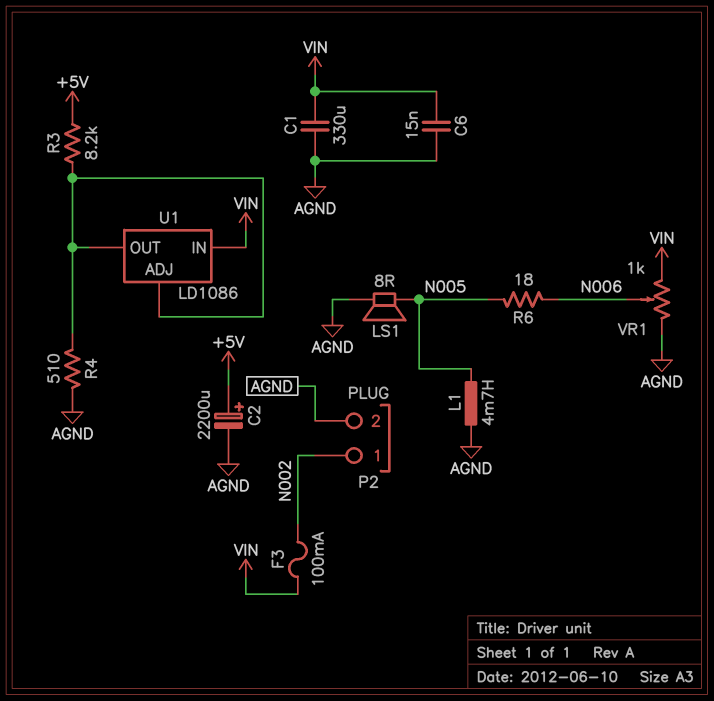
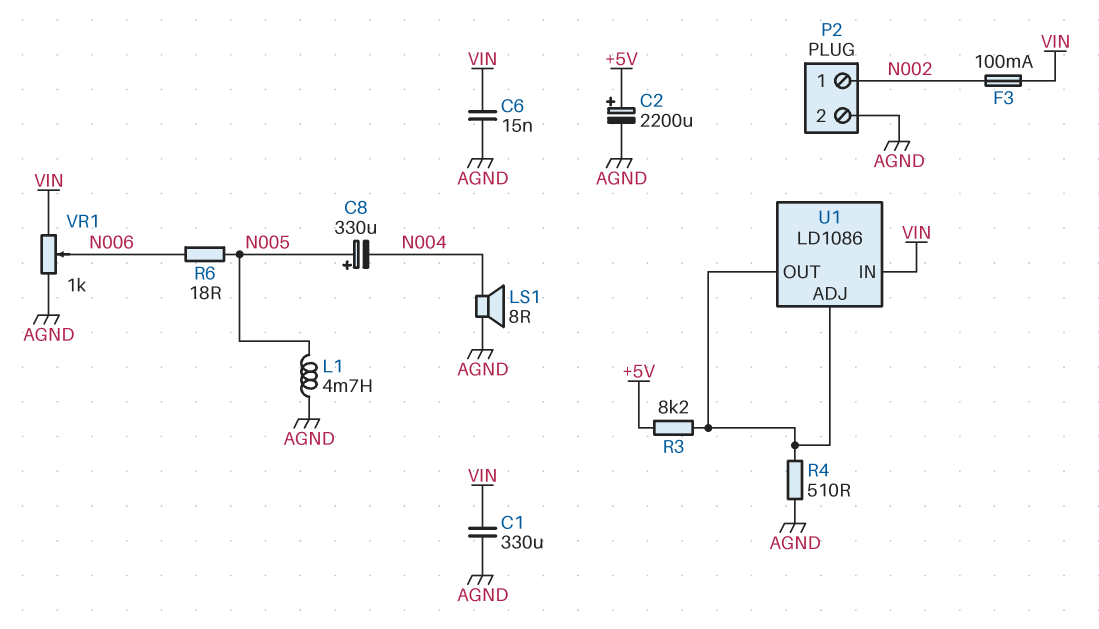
C8: none -> 330uF (plus N005, minus N004)
LS1: speaker 8R (AGND, N005) -> speaker 8R (AGND, N004)

